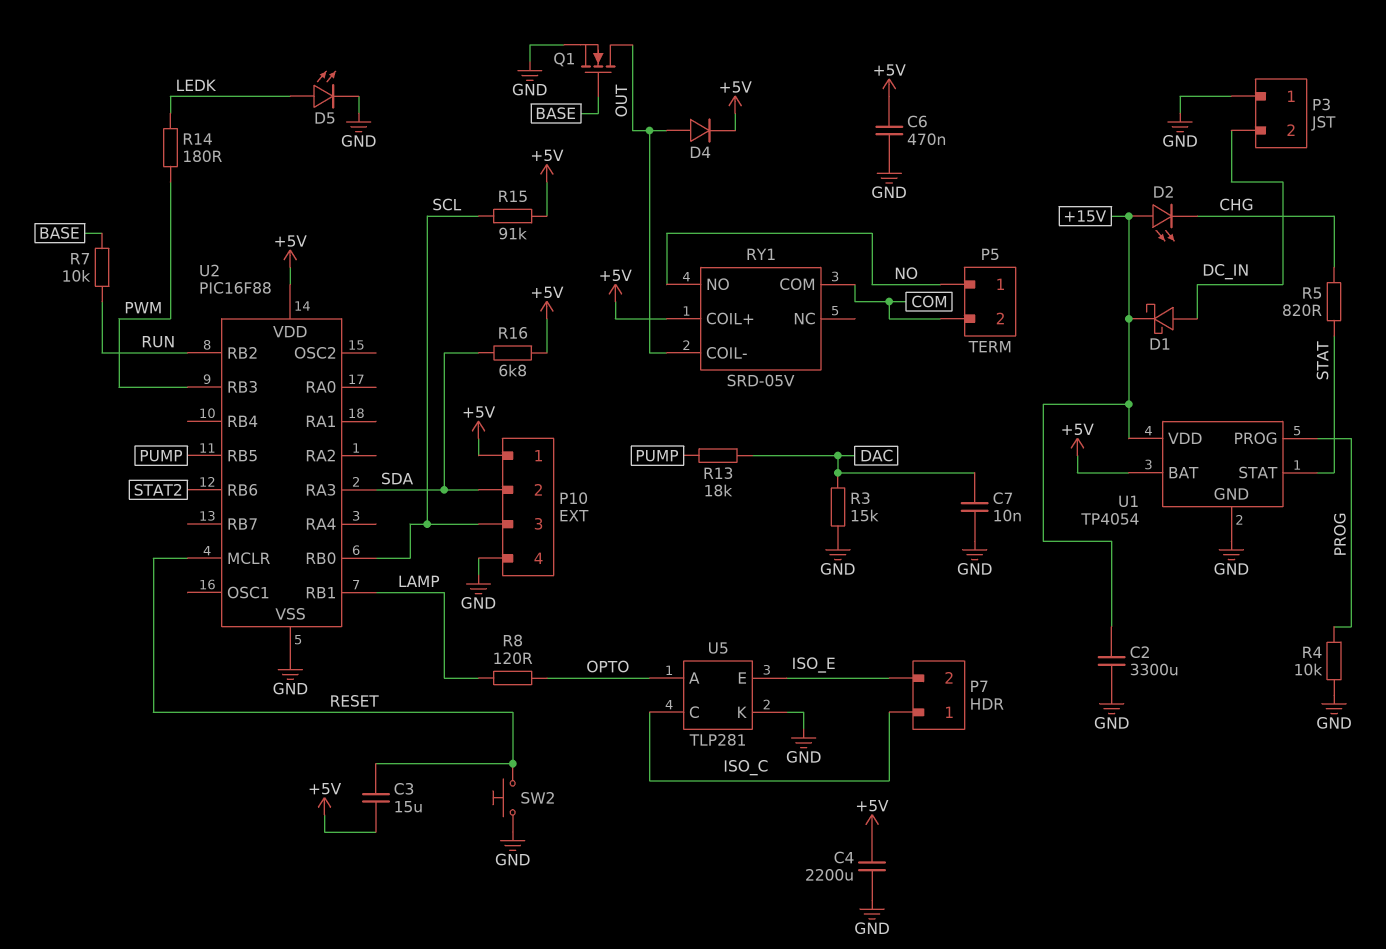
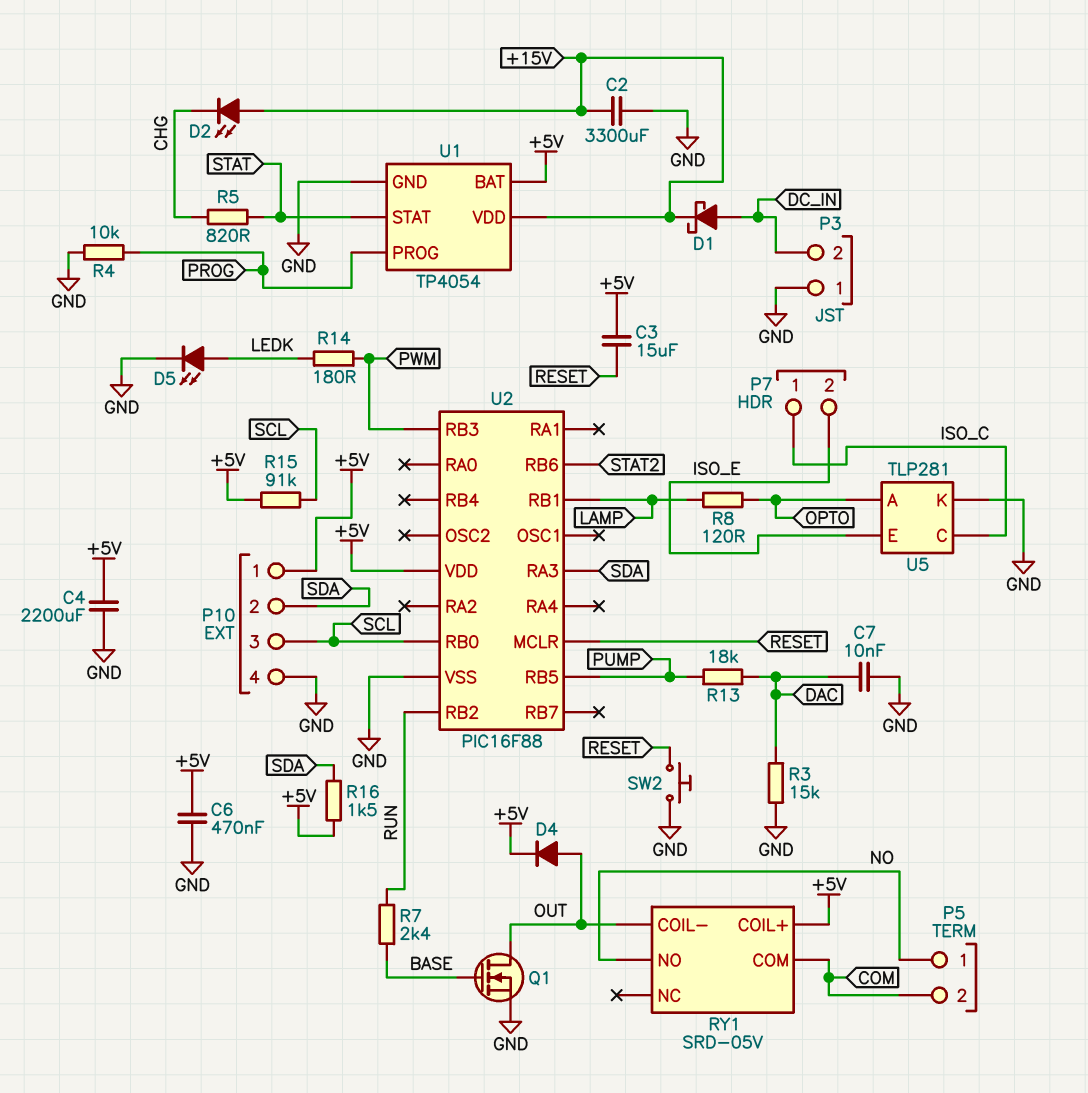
R7: 10k (BASE, RUN) -> 2.4k (BASE, RUN)
R16: 6.8k (+5V, SDA) -> 1.5k (+5V, SDA)

